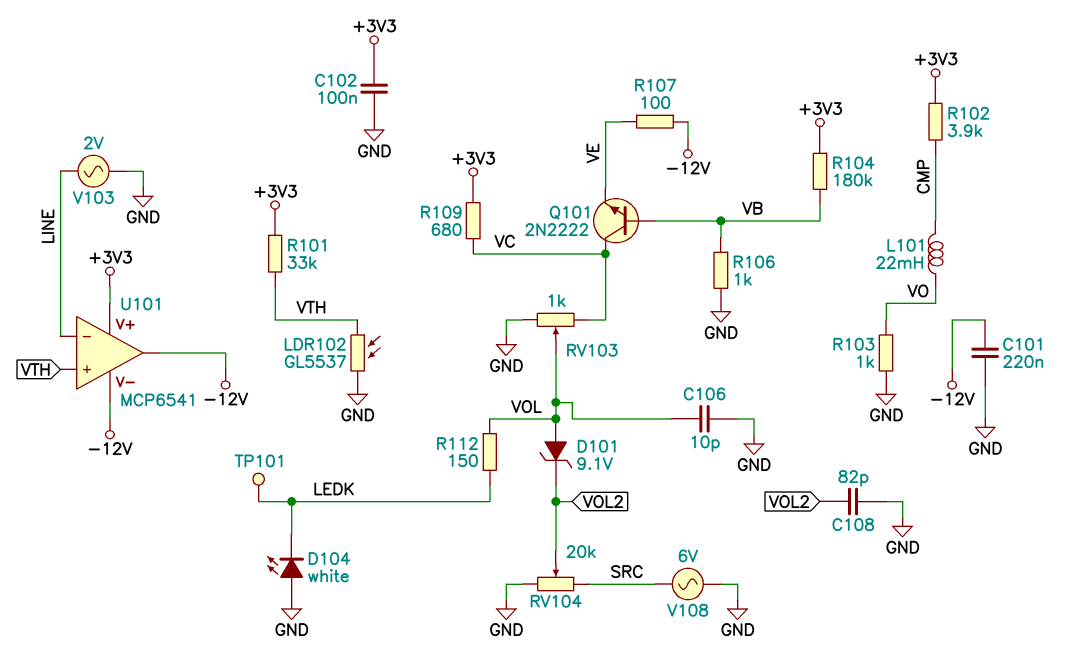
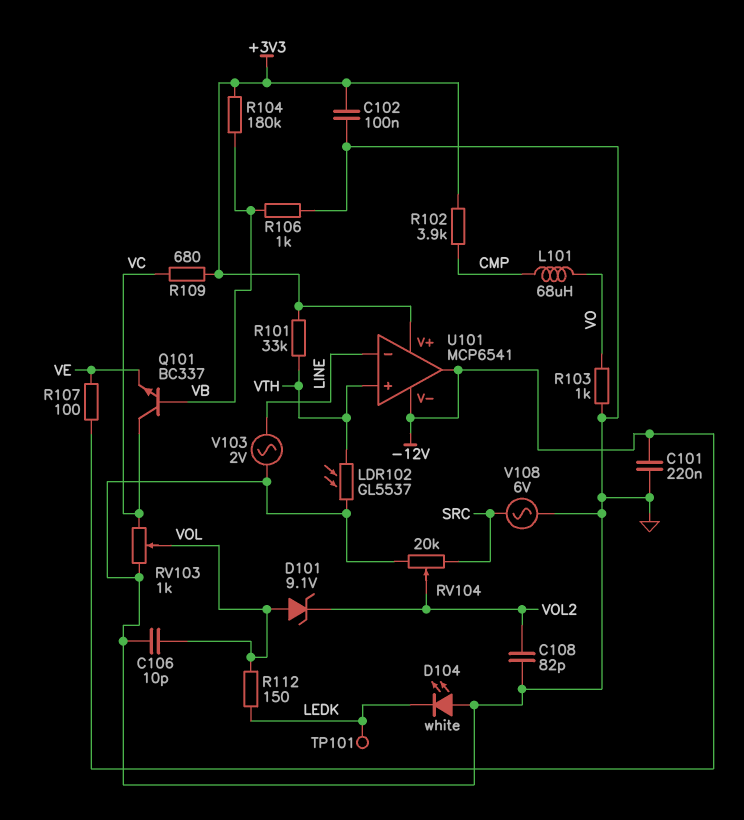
L101: 22mH (CMP, VO) -> 68uH (CMP, VO)
Q101: NPN 2N2222 (B VB, C VC, E VE) -> NPN BC337 (B VB, C VC, E VE)

